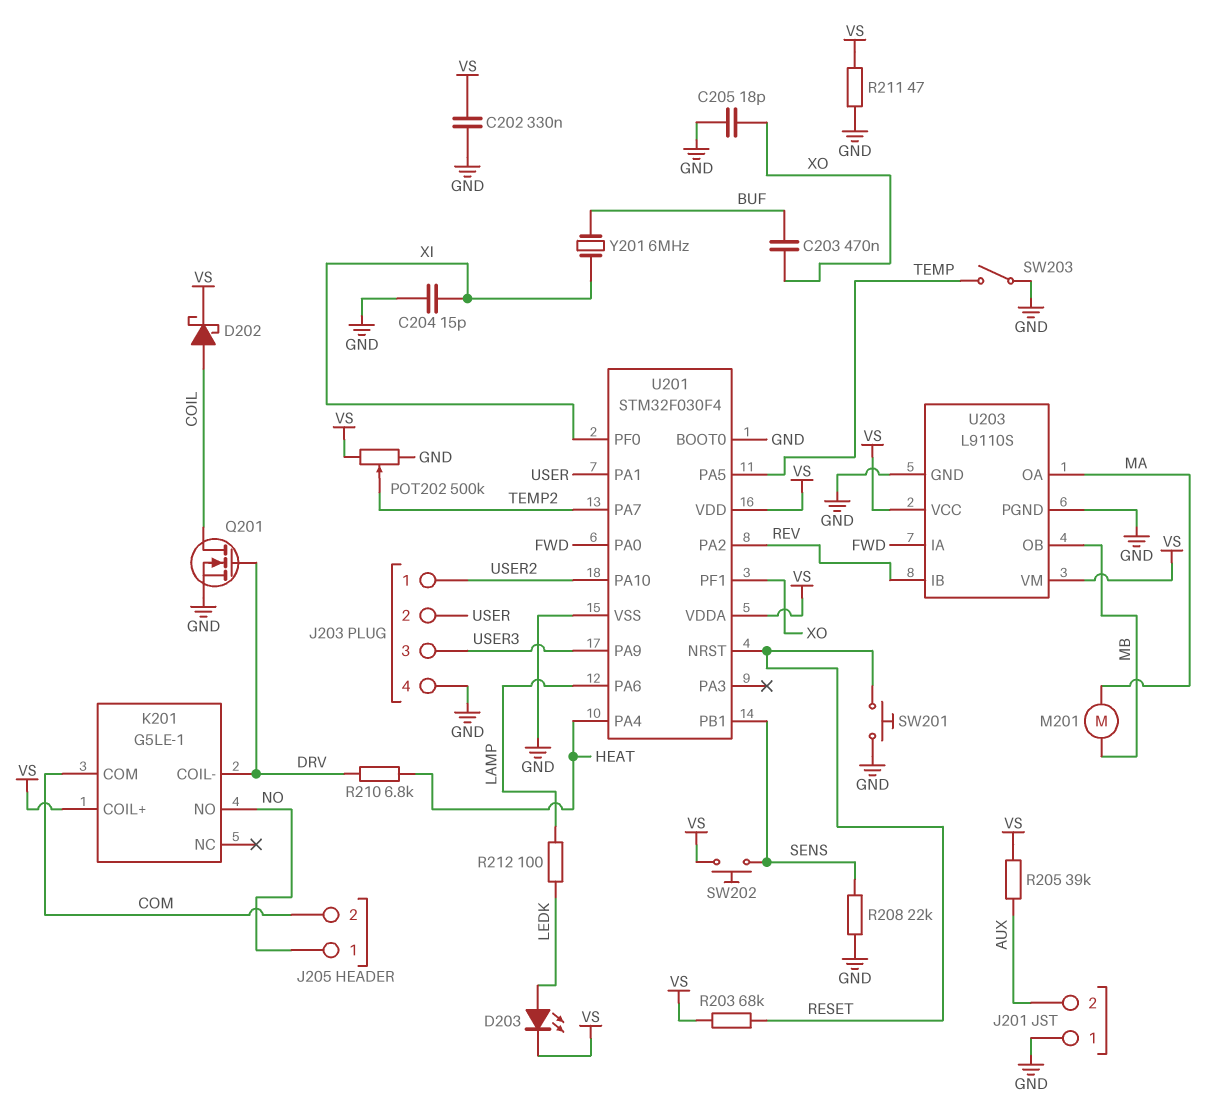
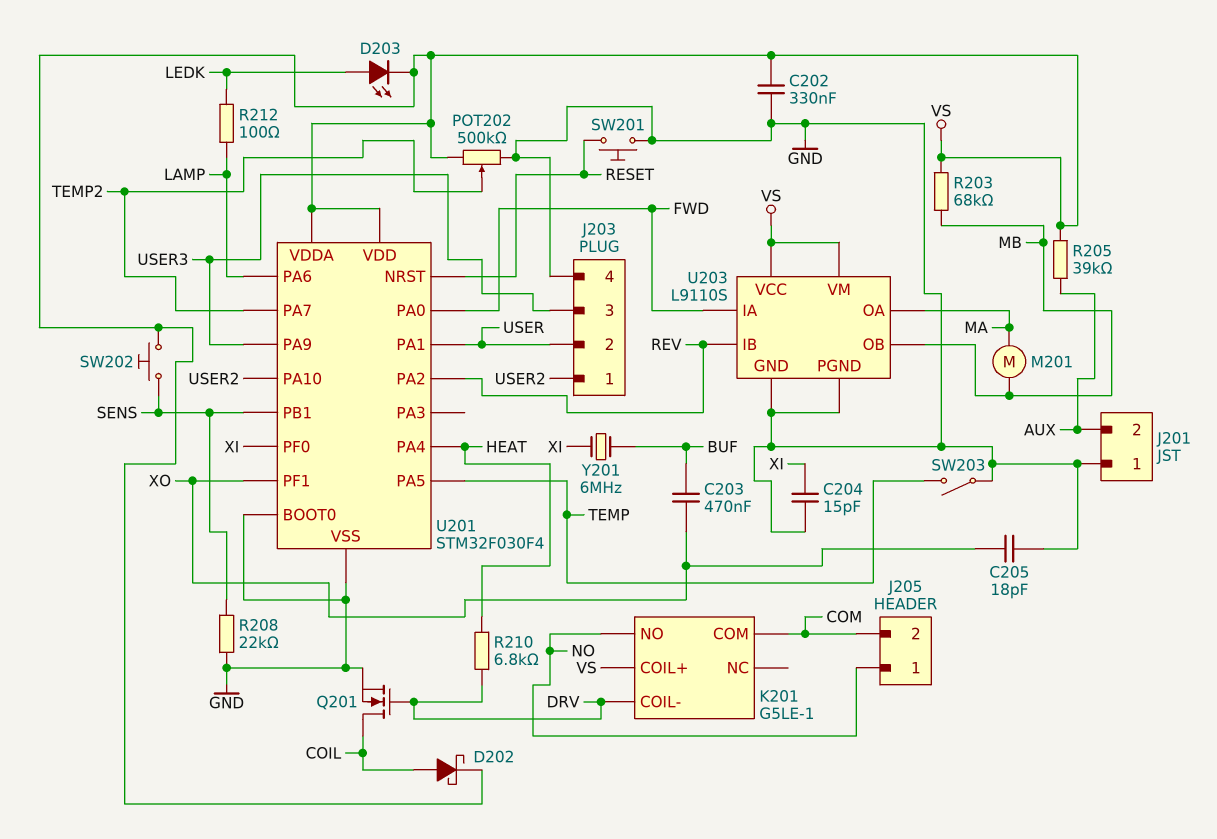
R203: 68k (RESET, VS) -> 68k (MB, VS)
R211: 47 (GND, VS) -> none

